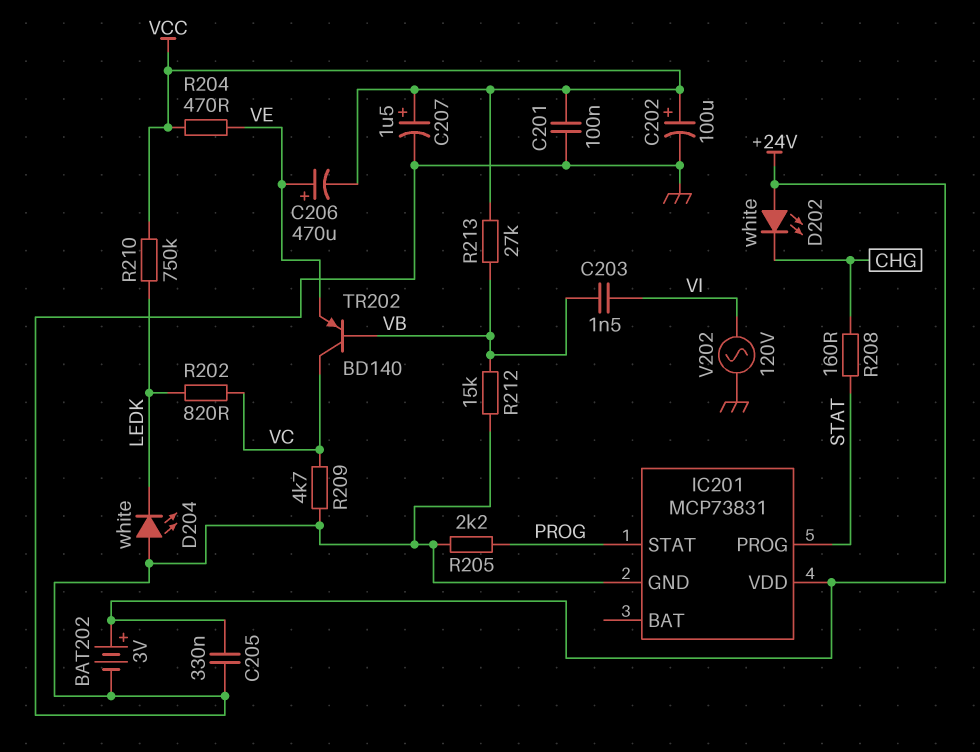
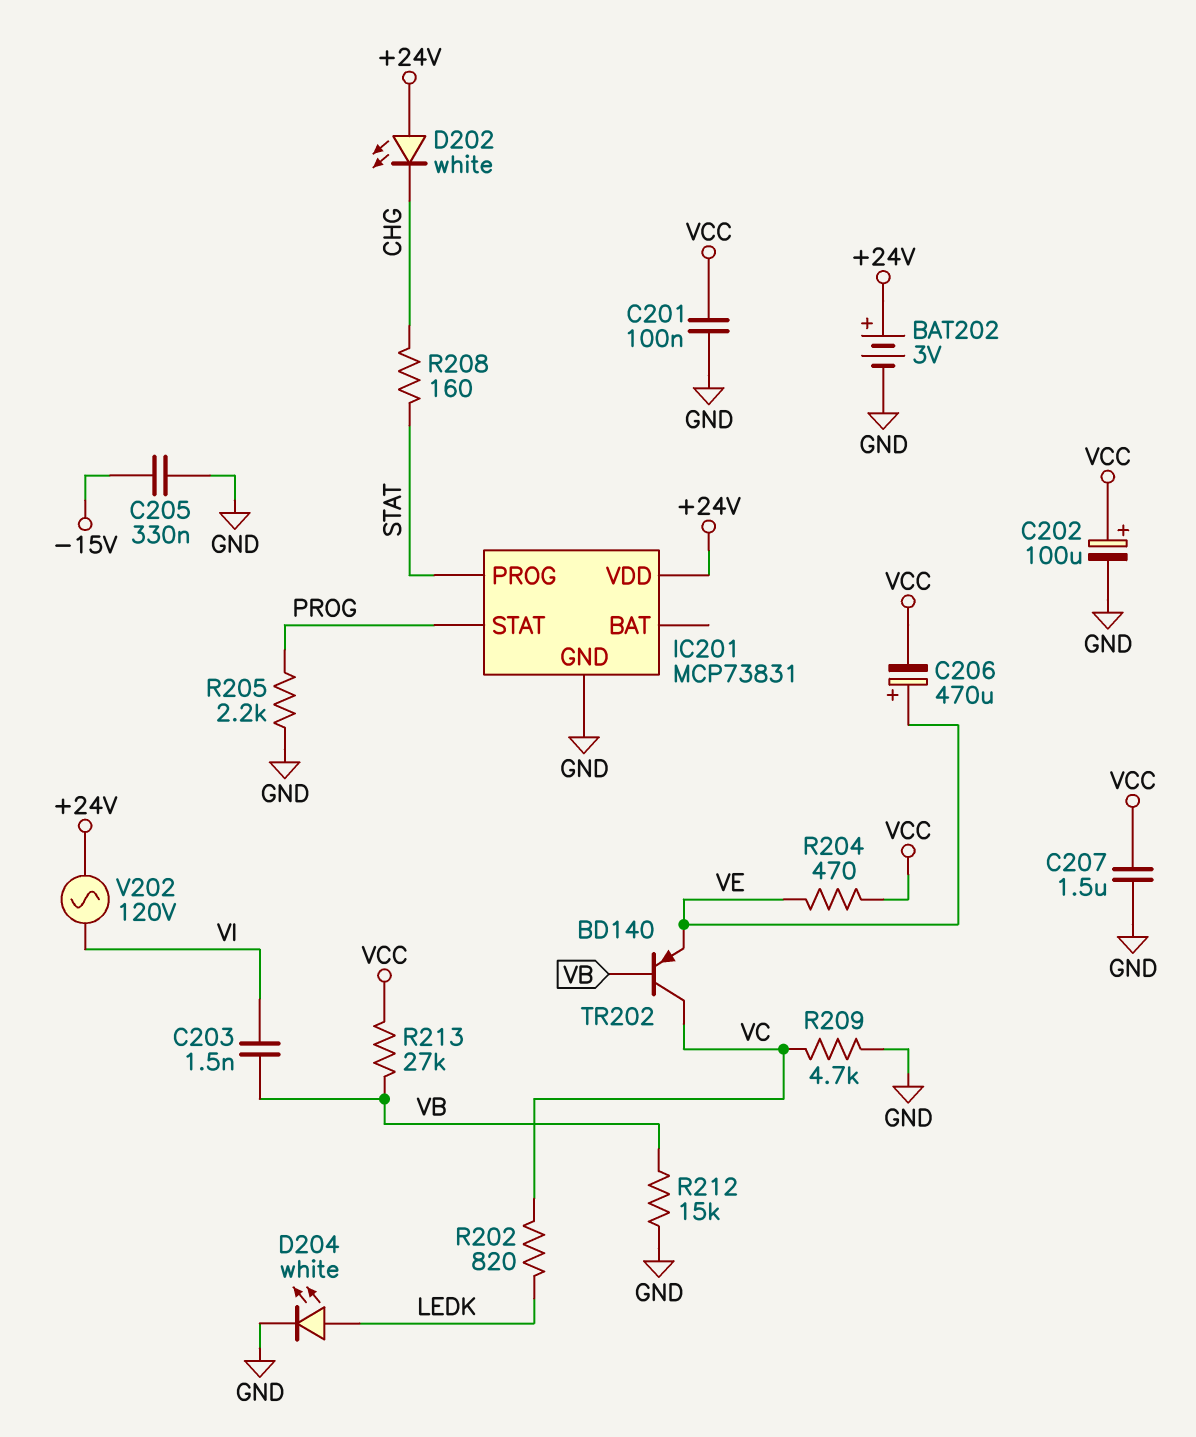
C205: 330nF (+24V, GND) -> 330nF (-15V, GND)
C207: 1.5uF (plus VCC, minus GND) -> 1.5uF (GND, VCC)
D204: LED white (A GND, K LEDK) -> LED white (A LEDK, K GND)
R210: 750k (LEDK, VCC) -> none
V202: AC 120V (GND, VI) -> AC 120V (+24V, VI)

